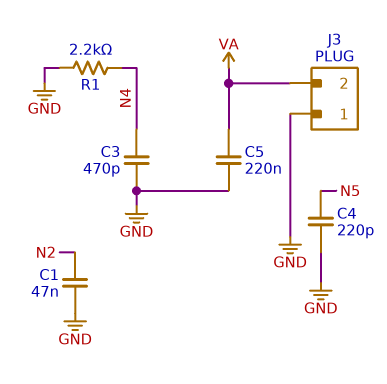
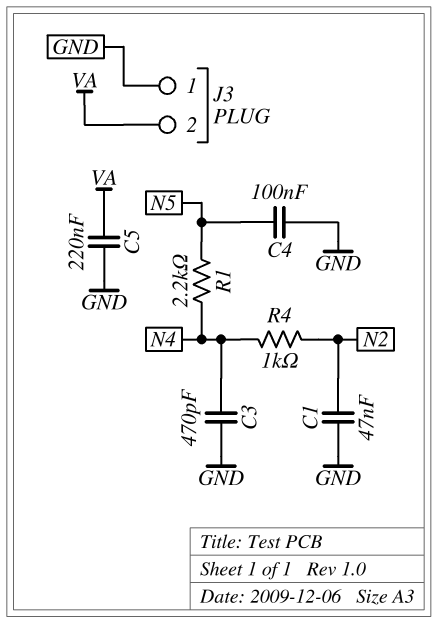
C4: 220pF (GND, N5) -> 100nF (GND, N5)
R1: 2.2k (GND, N4) -> 2.2k (N4, N5)
R4: none -> 1k (N2, N4)

